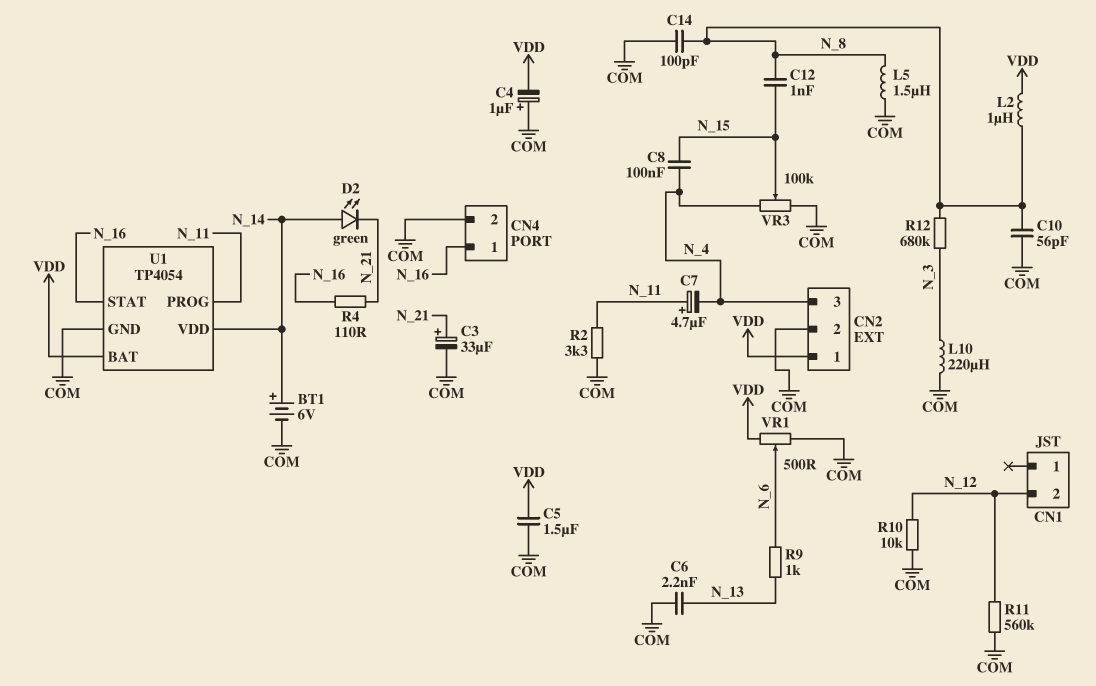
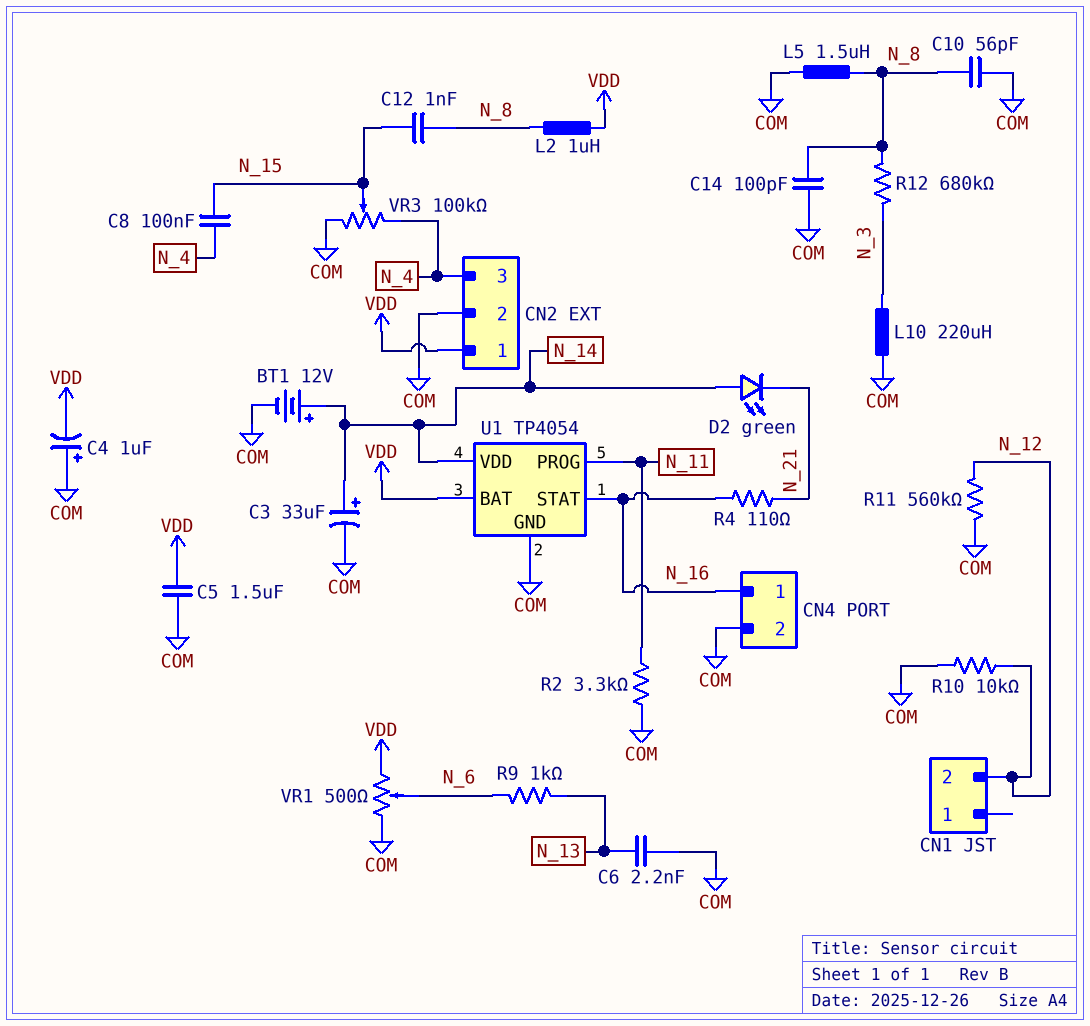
BT1: 6V (plus N_14, minus COM) -> 12V (plus N_14, minus COM)
C3: 33uF (plus N_21, minus COM) -> 33uF (plus N_14, minus COM)
C7: 4.7uF (plus N_11, minus N_4) -> none

